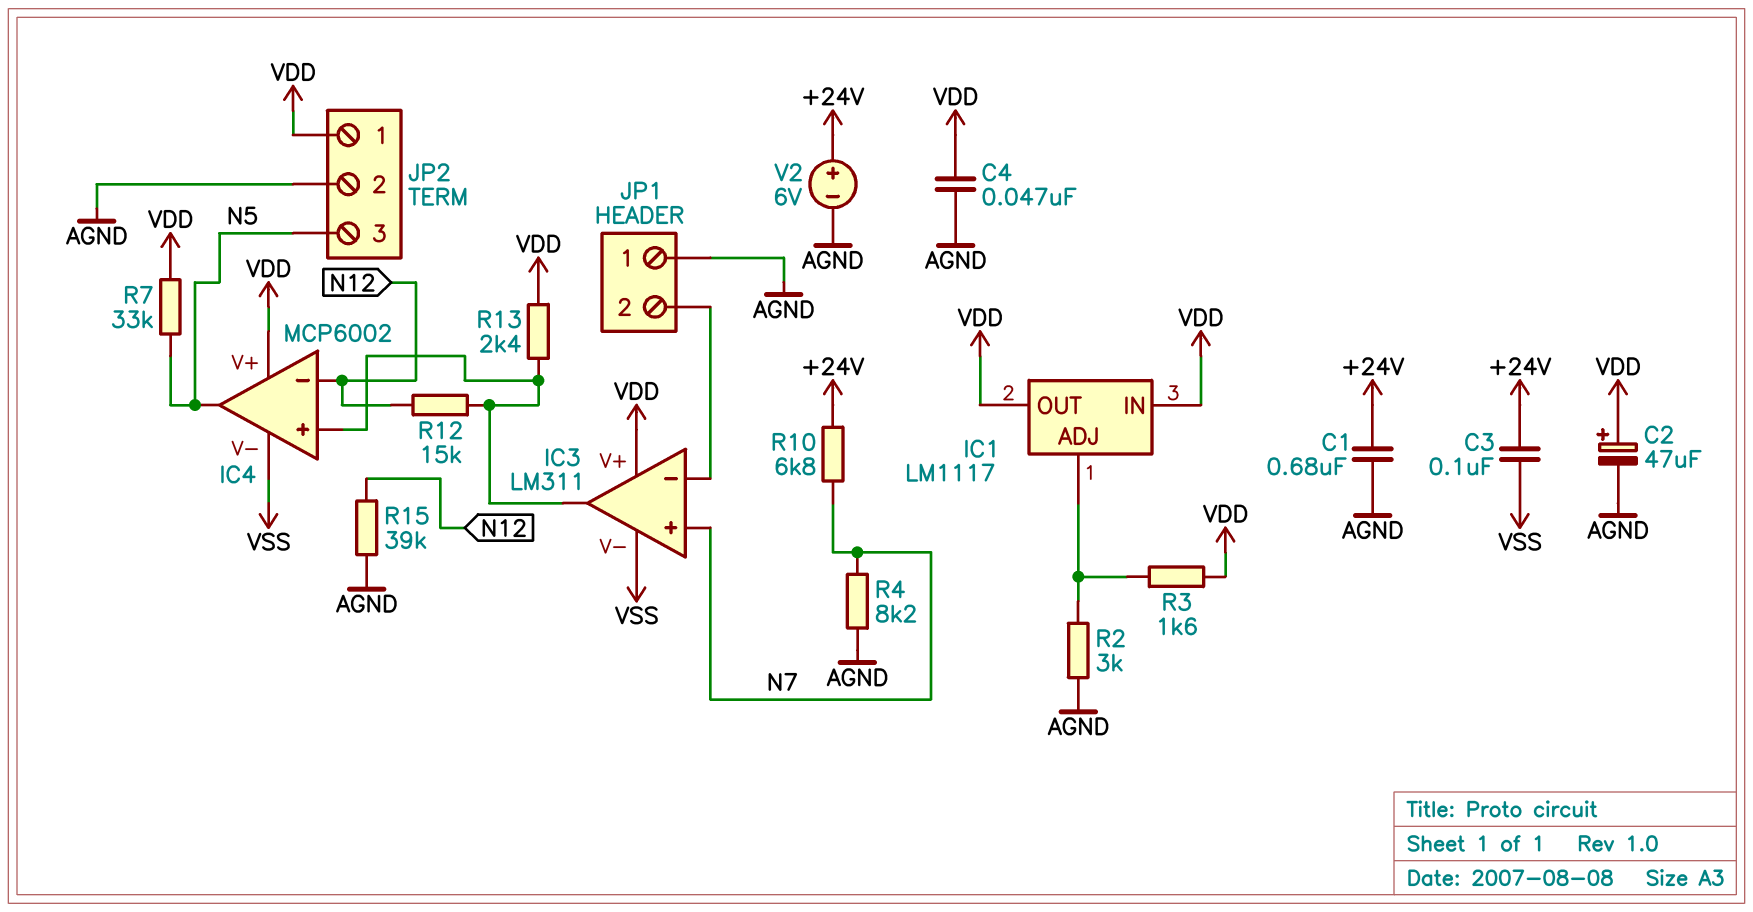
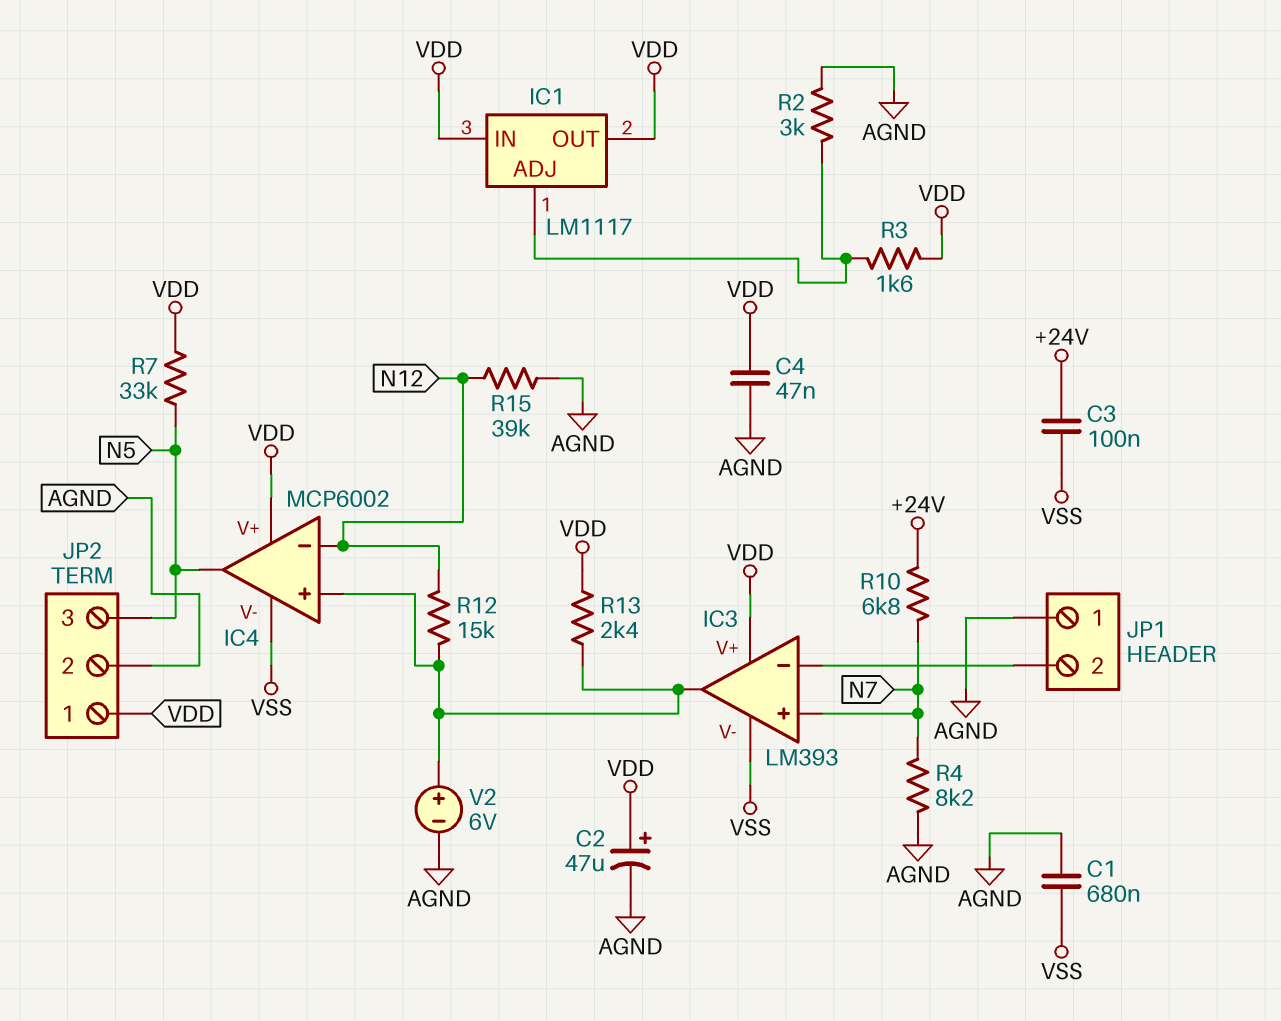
C1: 680nF (+24V, AGND) -> 680nF (AGND, VSS)
IC3: LM311 -> LM393
V2: 6V (plus +24V, minus AGND) -> 6V (plus IC3/out, minus AGND)

